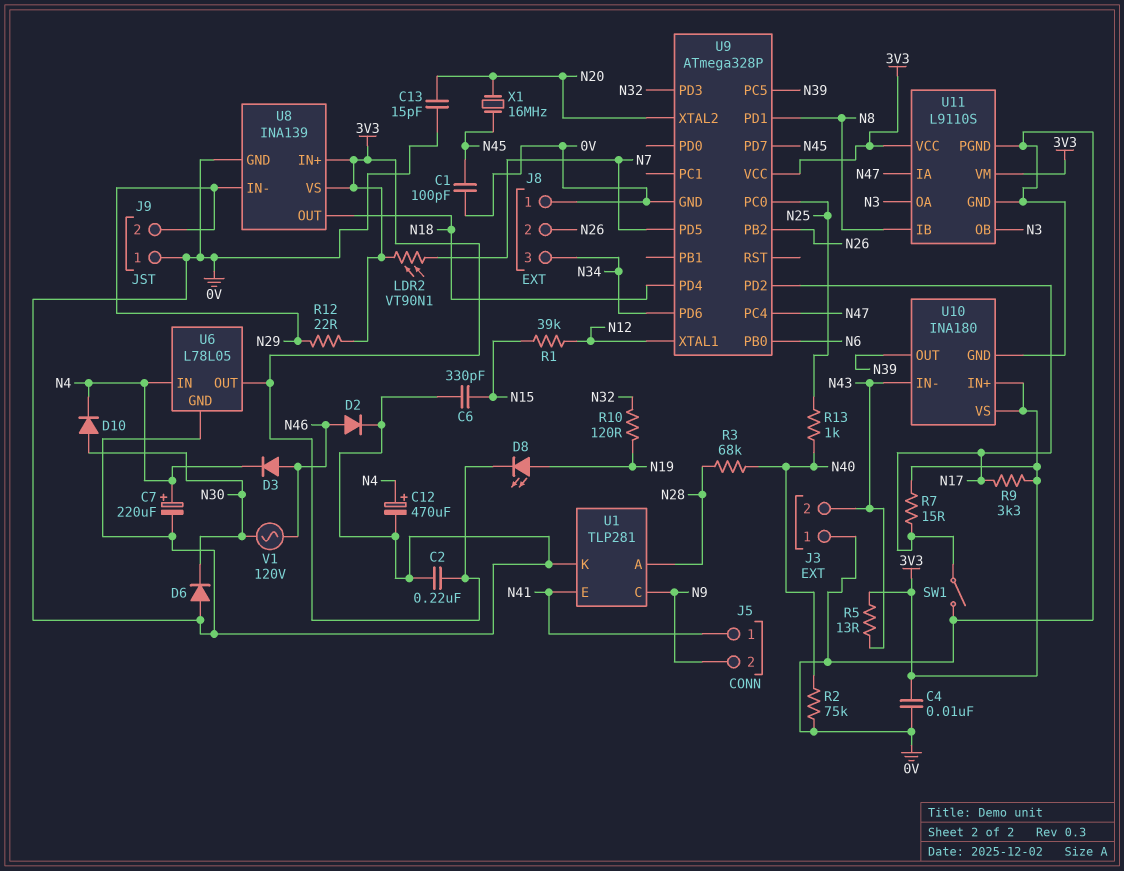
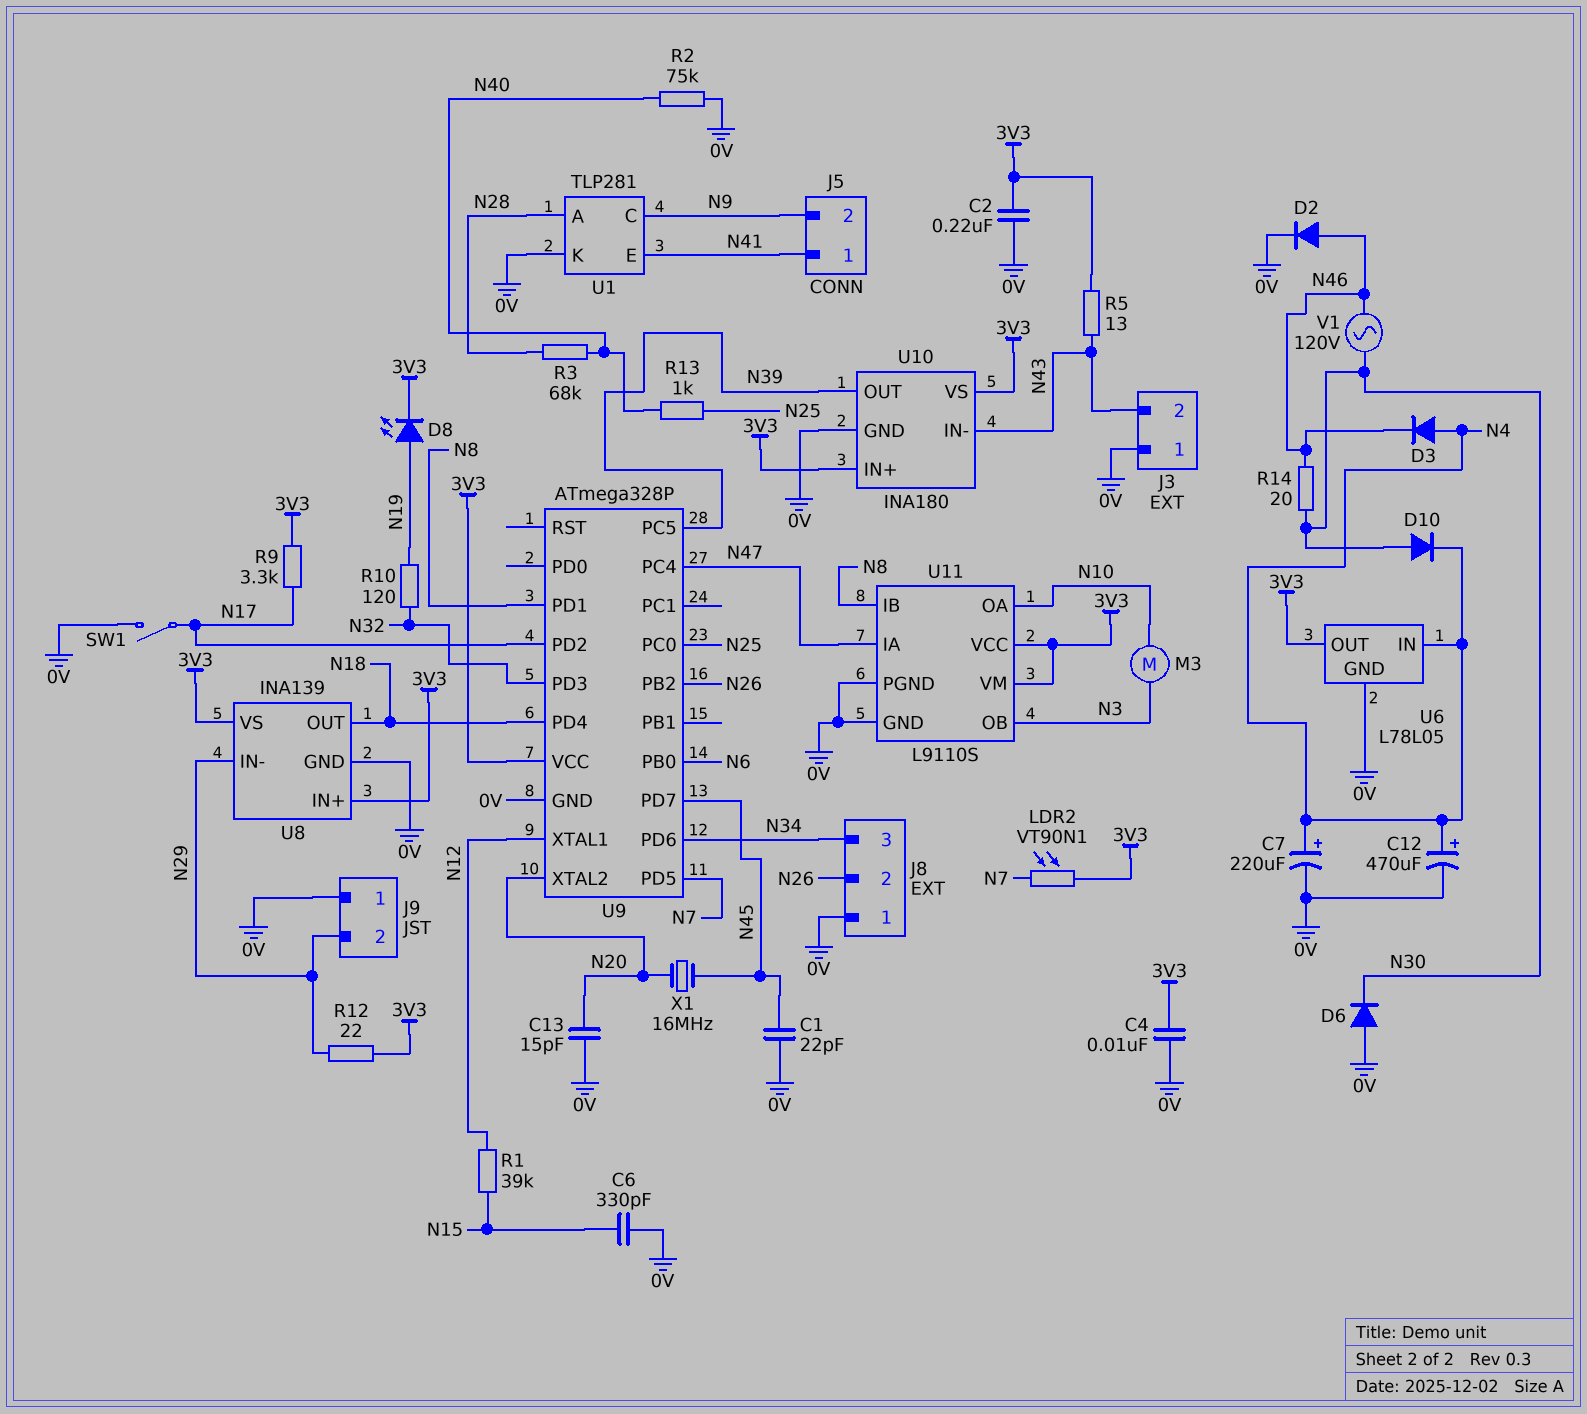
C1: 100pF (0V, N45) -> 22pF (0V, N45)
D3: diode (A N46, K N4) -> diode (A N4, K N46)
M3: none -> motor (N3, N10)
R7: 15 (3V3, N17) -> none
R14: none -> 20 (N30, N46)
U11 pin OA: N3 -> N10

